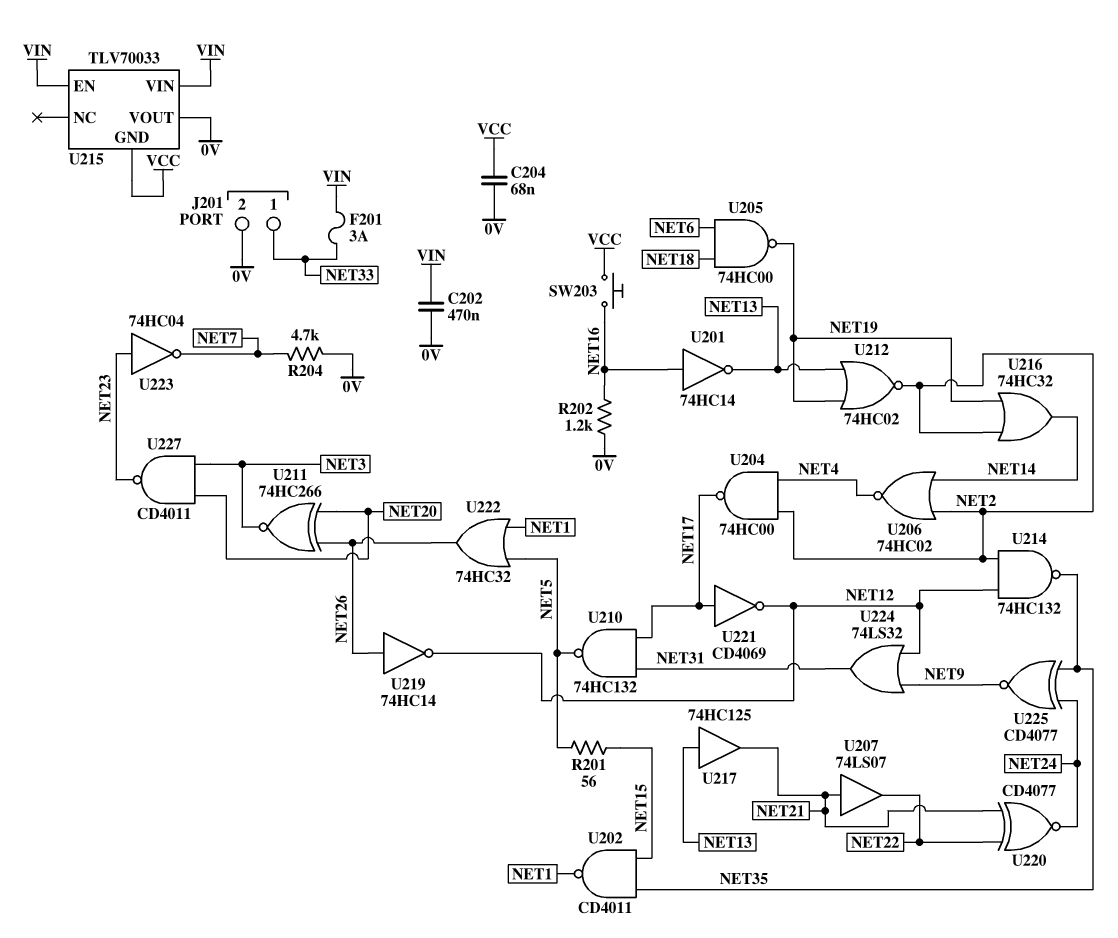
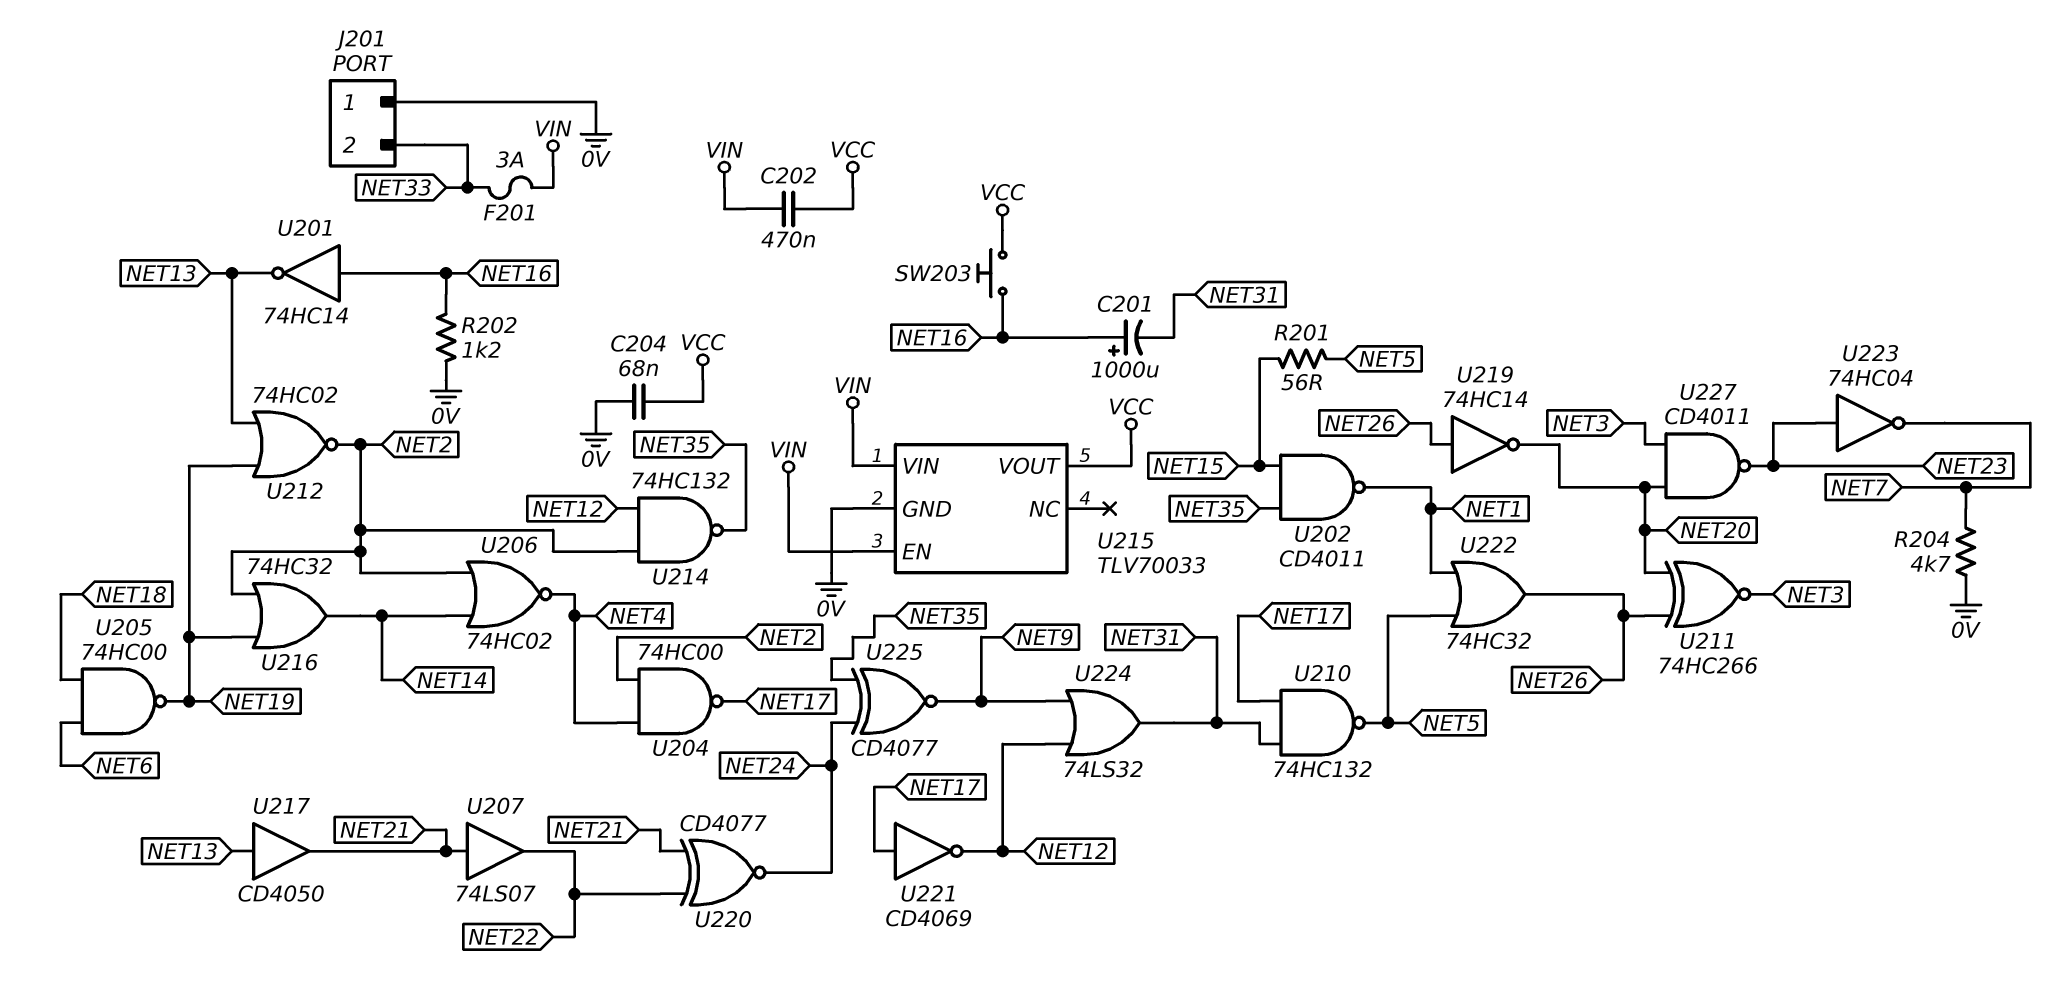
C201: none -> 1000uF (plus NET16, minus NET31)
C202: 470nF (0V, VIN) -> 470nF (VCC, VIN)
J201 pin 1: NET33 -> 0V
J201 pin 2: 0V -> NET33
U215 pin GND: VCC -> 0V
U215 pin VOUT: 0V -> VCC
U217: buffer 74HC125 (in NET13, out NET21) -> buffer CD4050 (in NET13, out NET21)
U219: NOT 74HC14 (in NET26, out NET12) -> NOT 74HC14 (in NET26, out NET20)

